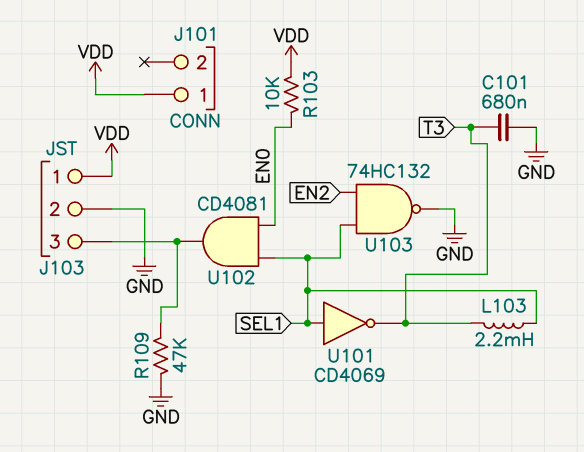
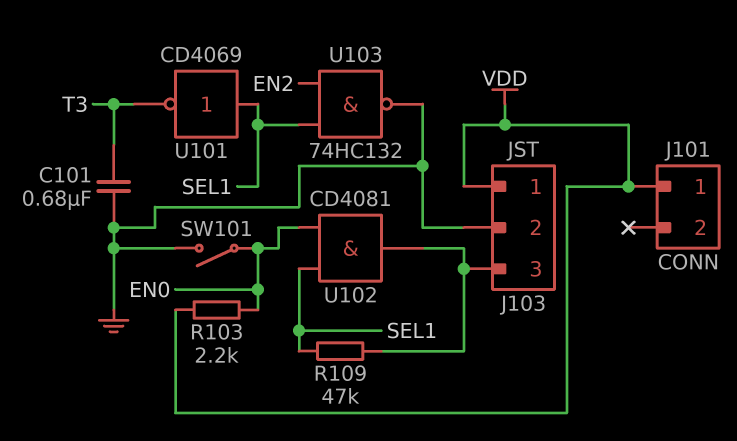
L103: 2.2mH (SEL1, T3) -> none
R103: 10k (EN0, VDD) -> 2.2k (EN0, VDD)
R109: 47k (GND, J103/3) -> 47k (J103/3, SEL1)
SW101: none -> switch (EN0, GND)

